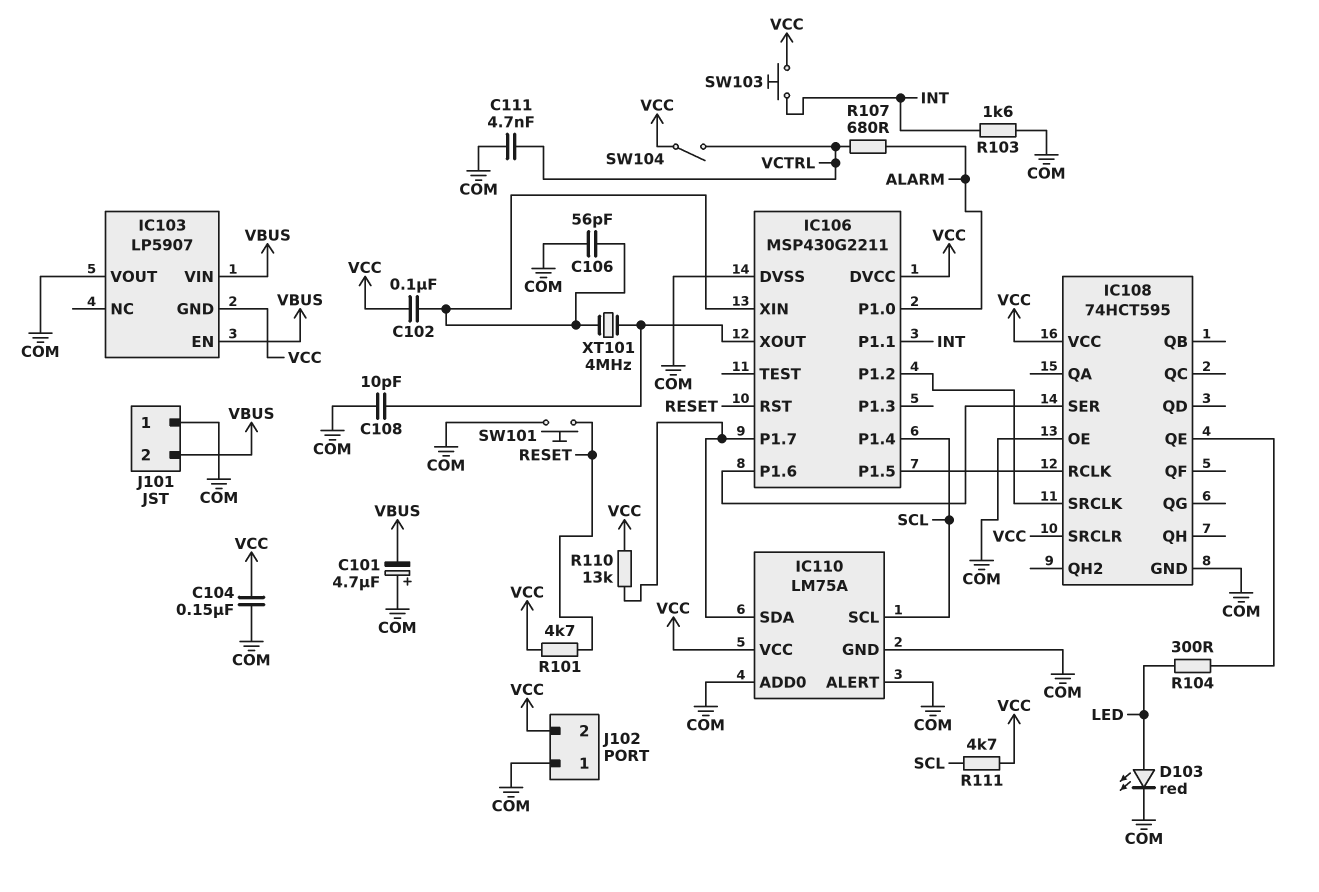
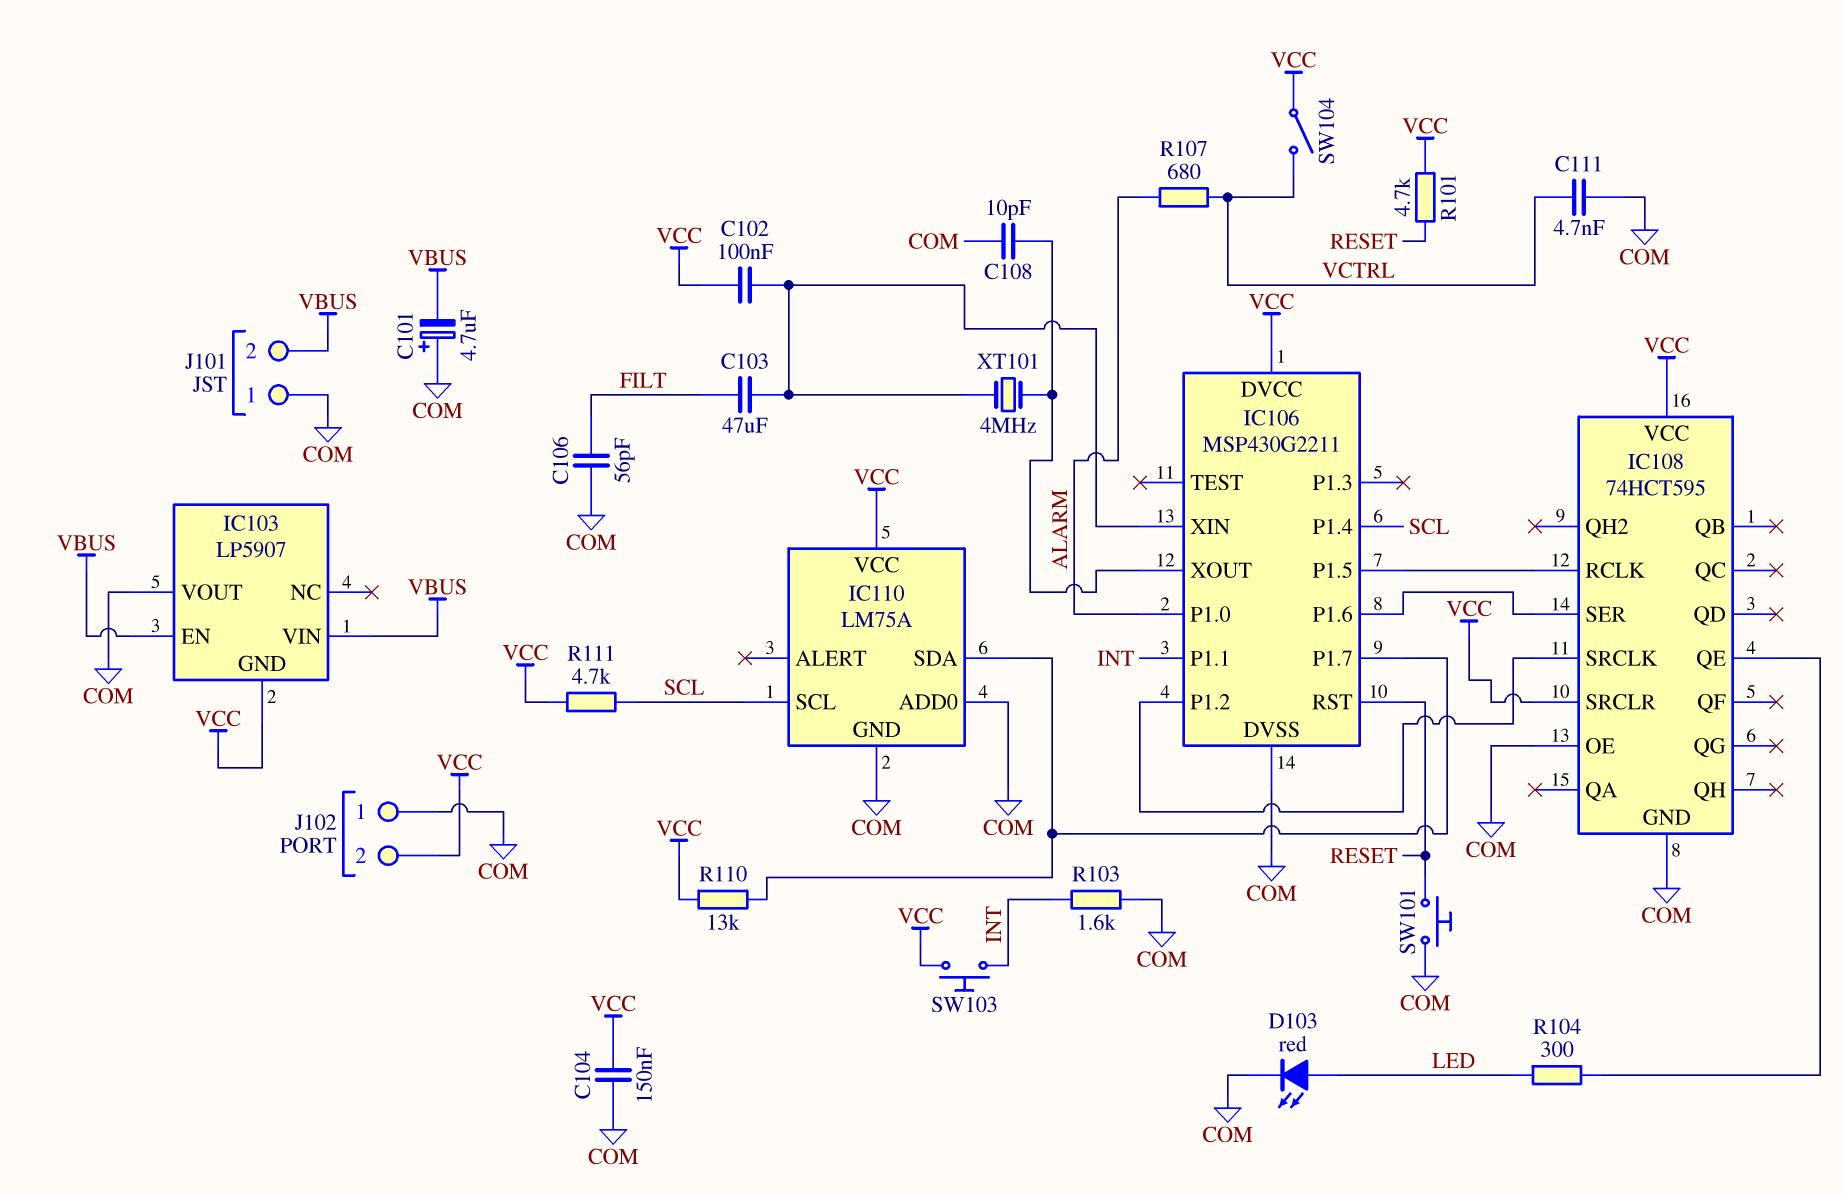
C103: none -> 47uF (FILT, IC106/XIN)
C106: 56pF (COM, IC106/XIN) -> 56pF (COM, FILT)
IC110 pin ALERT: COM -> none

